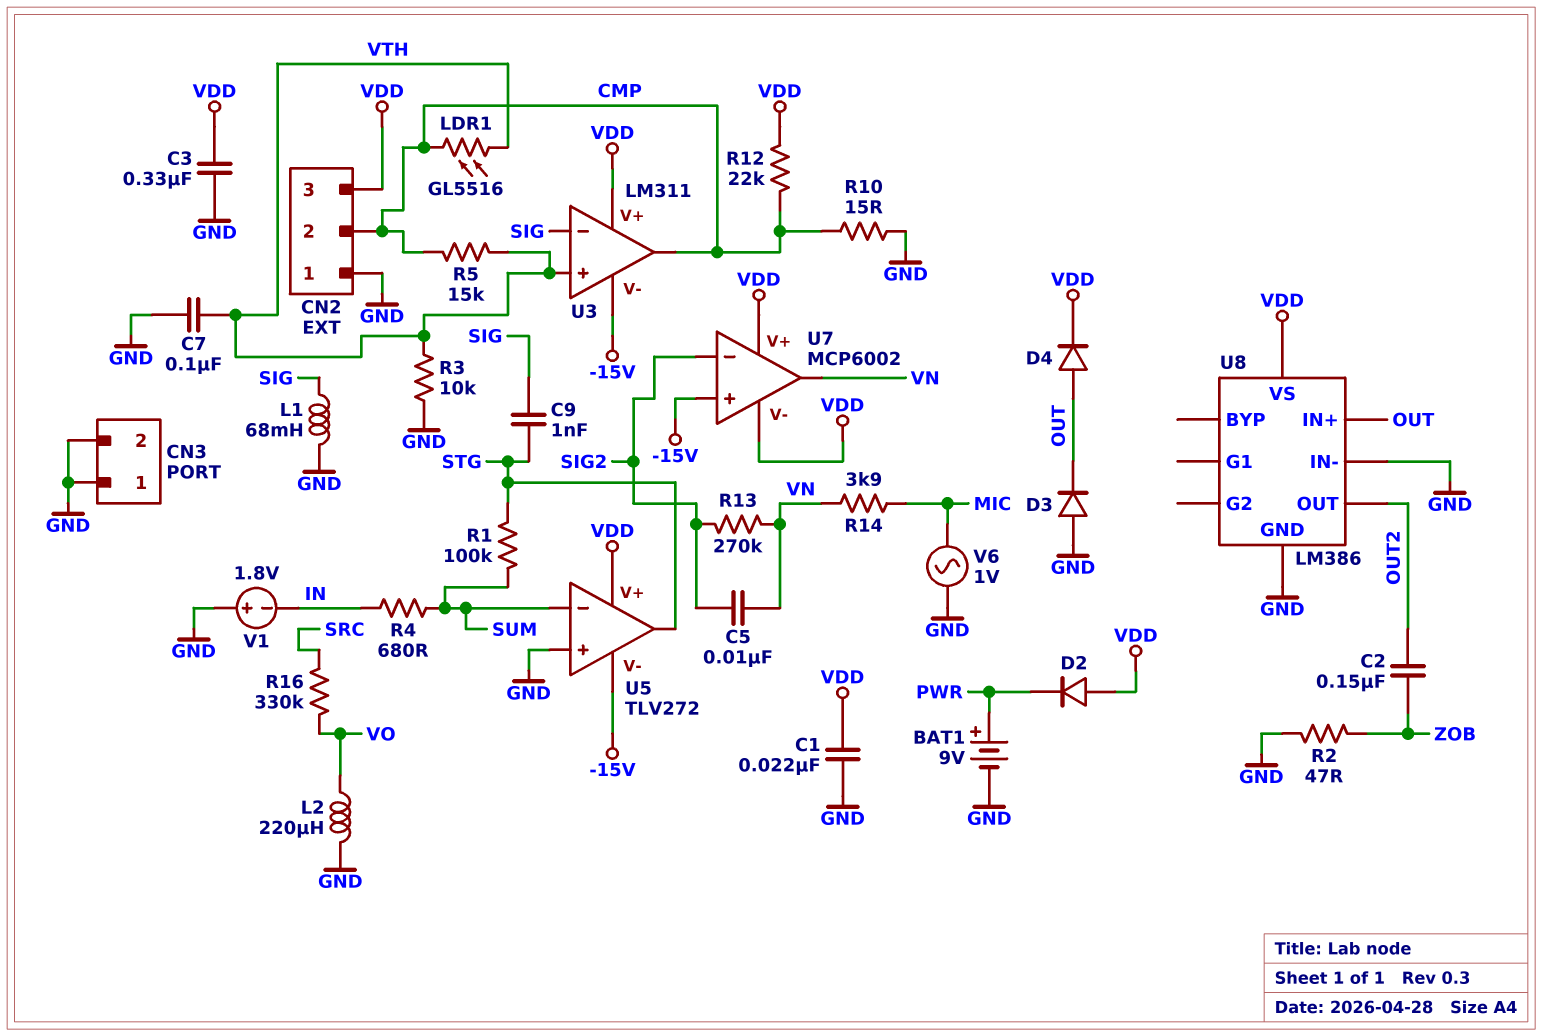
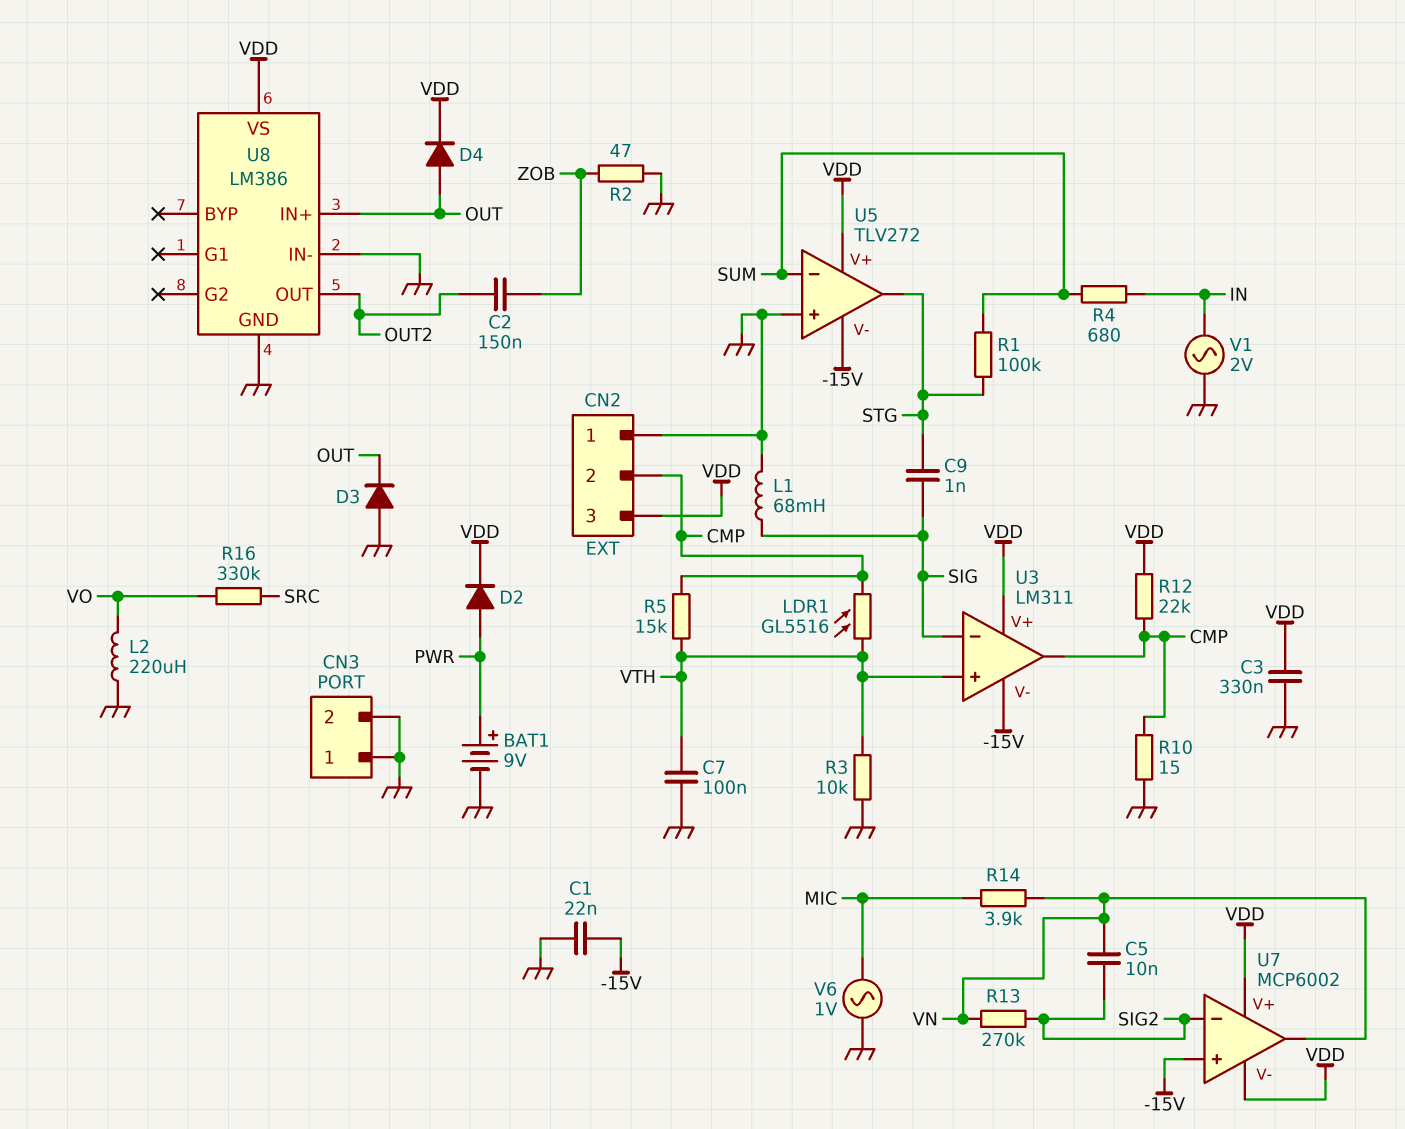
C1: 22nF (GND, VDD) -> 22nF (-15V, GND)
D2: diode (A VDD, K PWR) -> diode (A PWR, K VDD)
V1: 1.8V (plus GND, minus IN) -> AC 2V (GND, IN)

